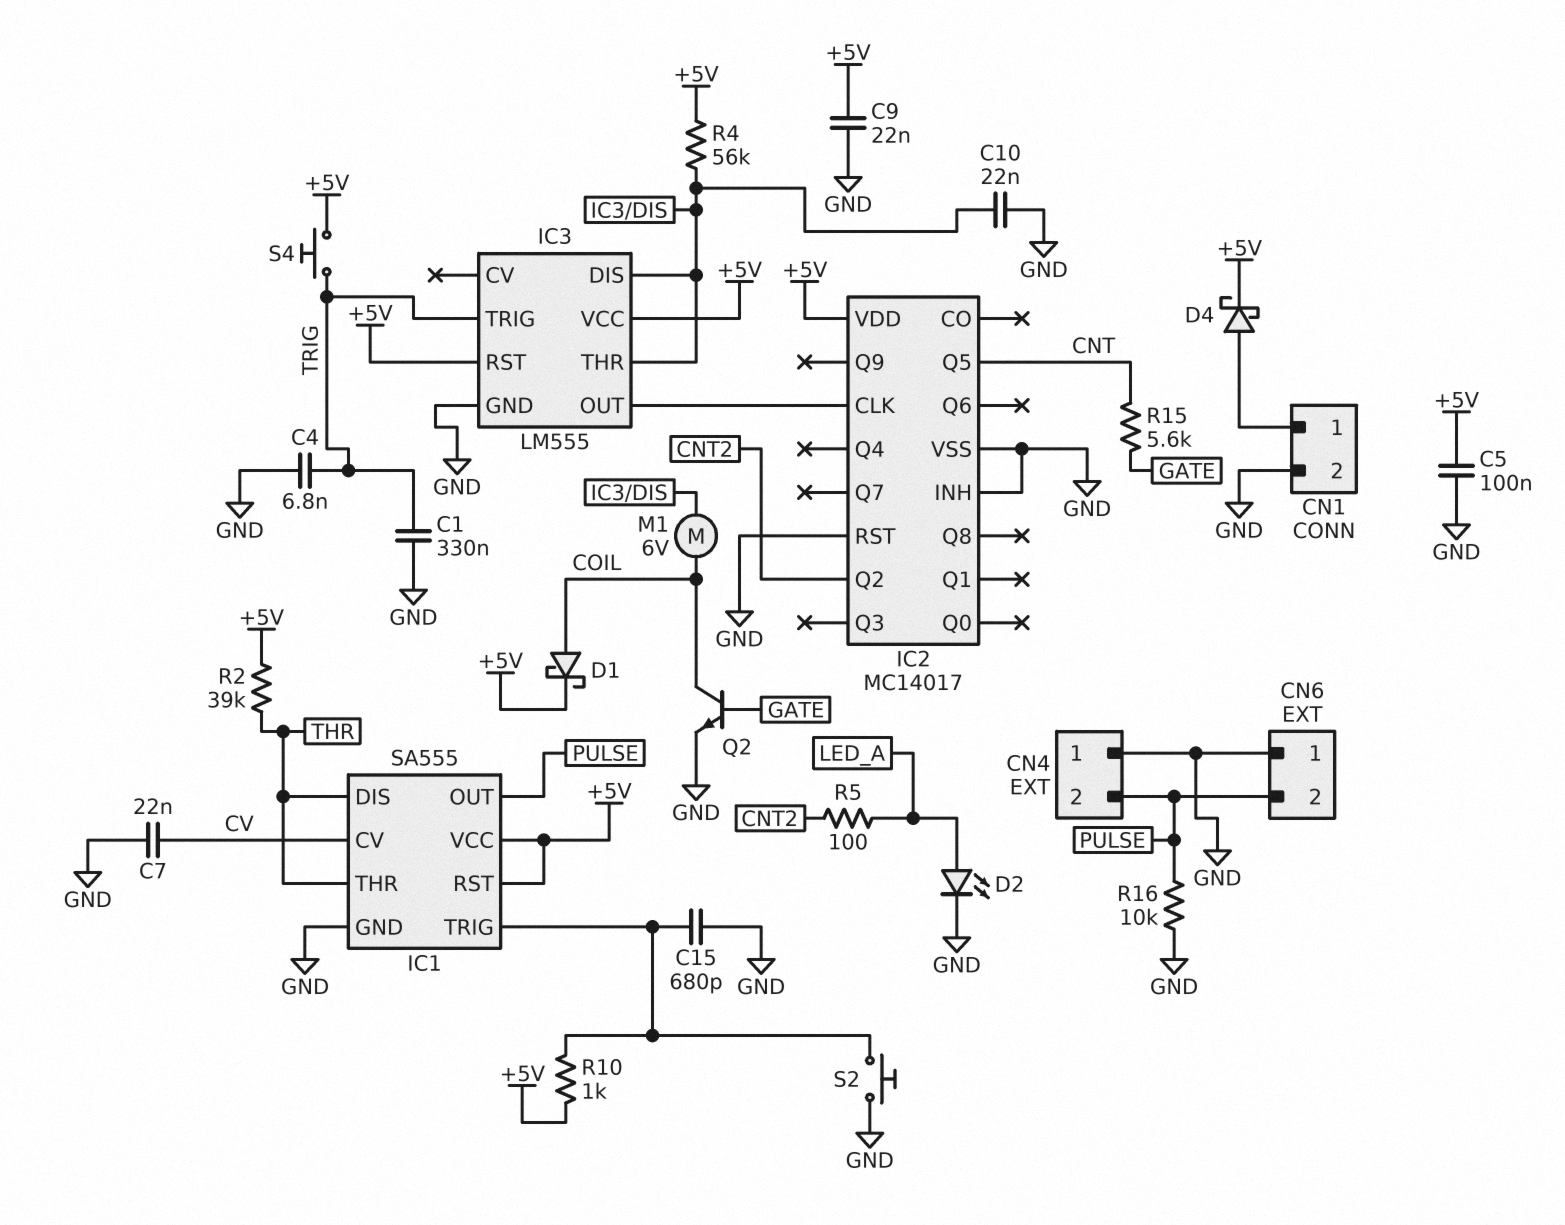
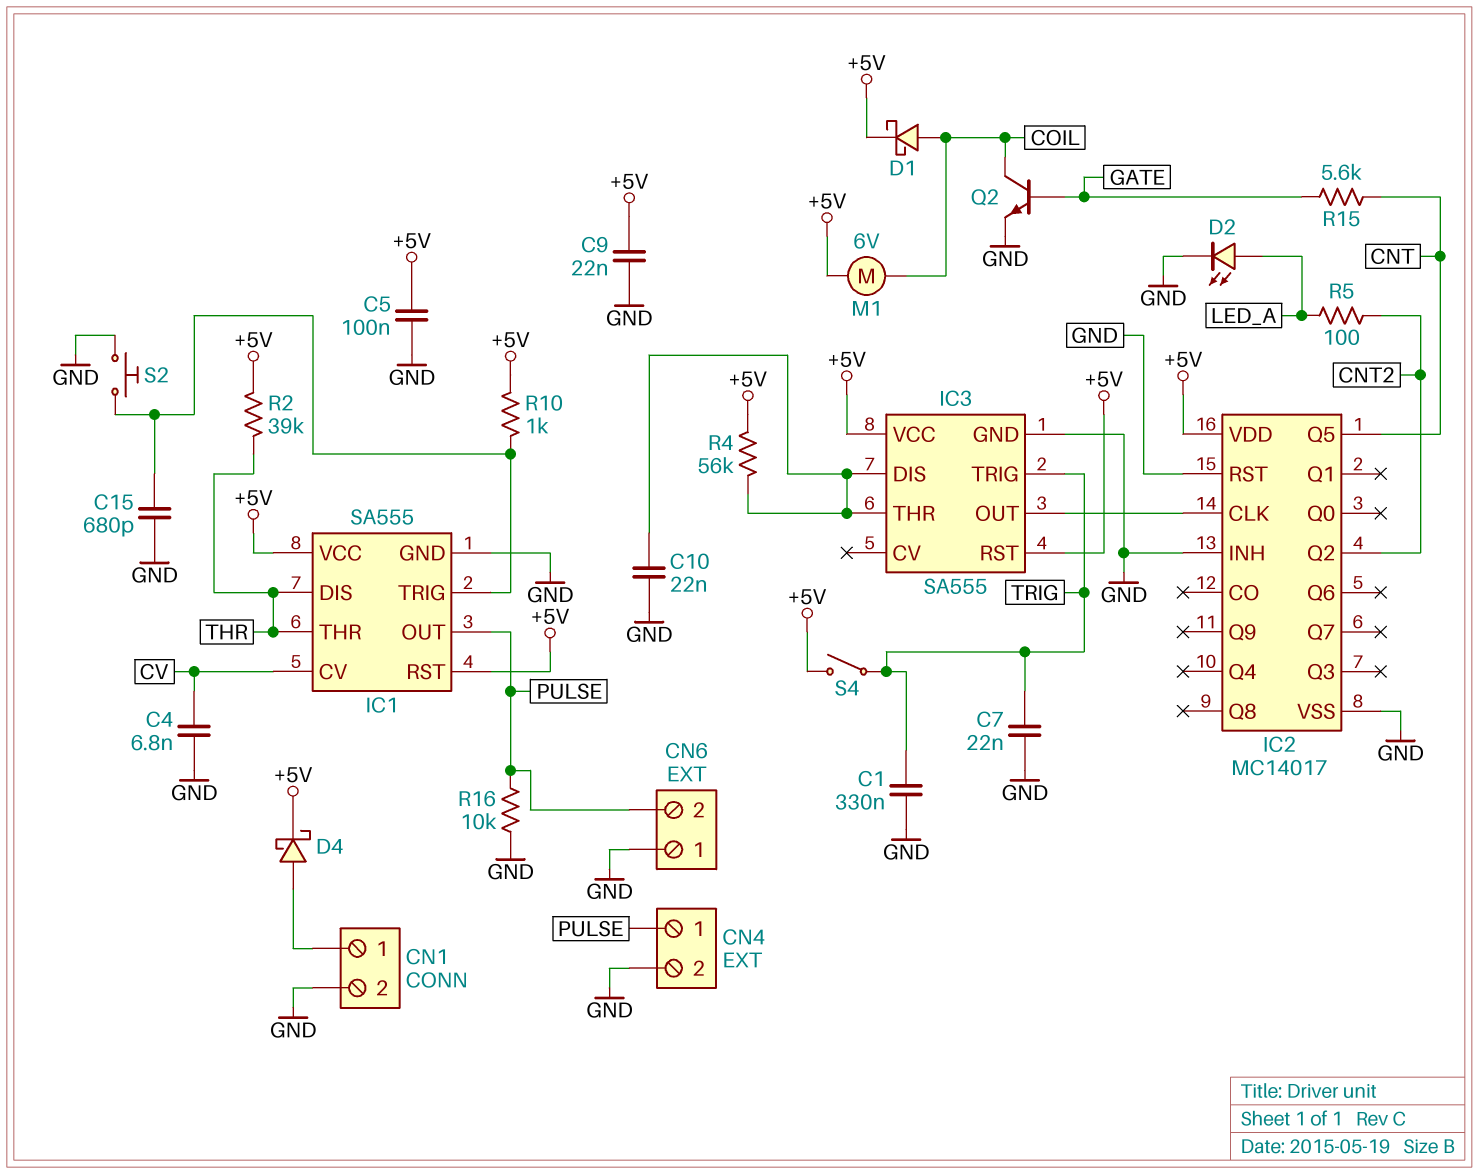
C4: 6.8nF (GND, TRIG) -> 6.8nF (CV, GND)
C7: 22nF (CV, GND) -> 22nF (GND, TRIG)
CN4 pin 1: GND -> PULSE
CN4 pin 2: PULSE -> GND
IC3: LM555 -> SA555
M1: motor 6V (COIL, IC3/DIS) -> motor 6V (+5V, COIL)
S4: button (+5V, TRIG) -> switch (+5V, TRIG)

